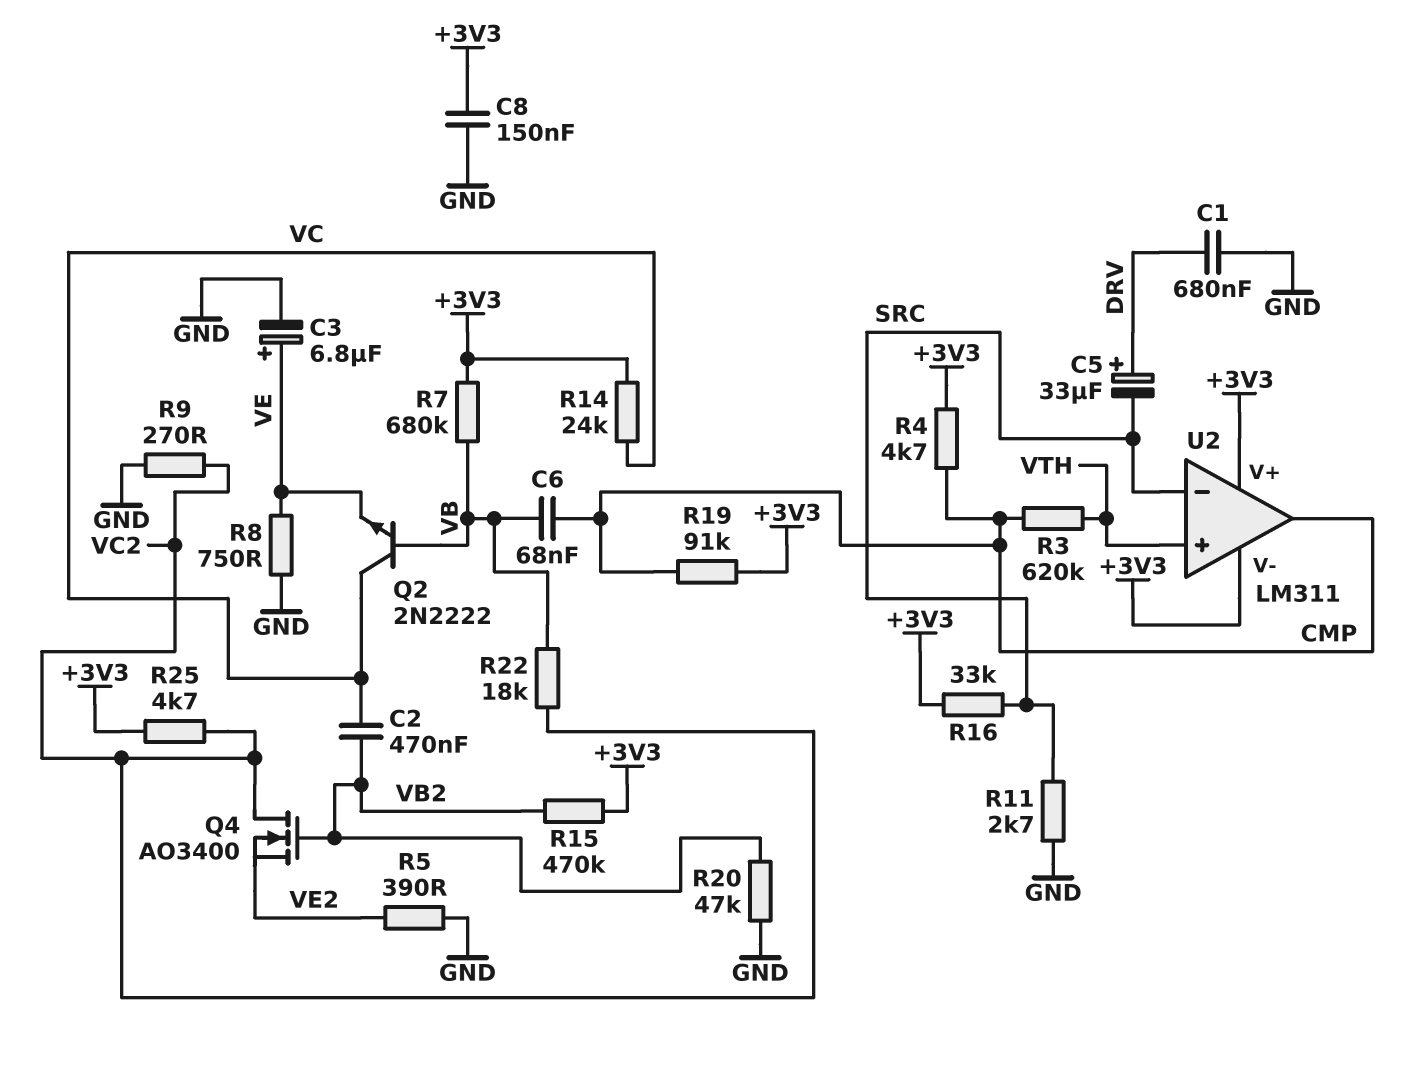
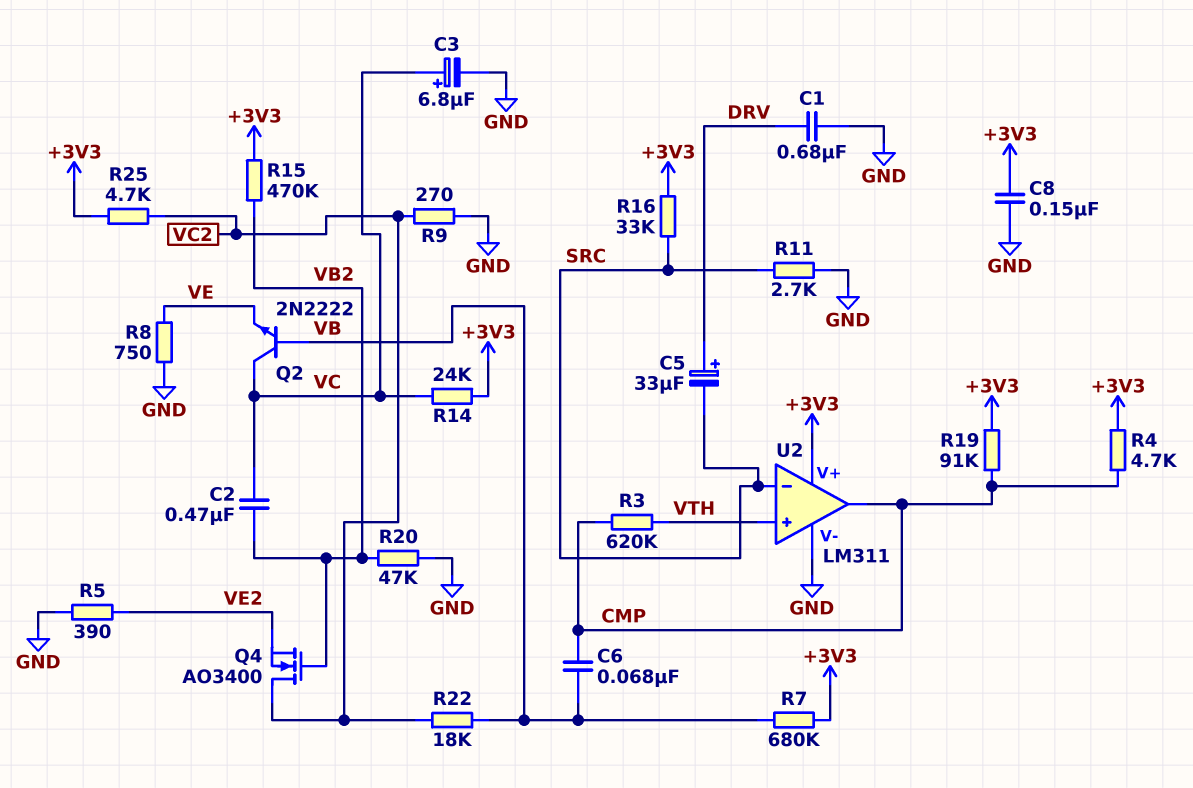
C3: 6.8uF (plus VE, minus GND) -> 6.8uF (plus VC, minus GND)
U2 pin V-: +3V3 -> GND

